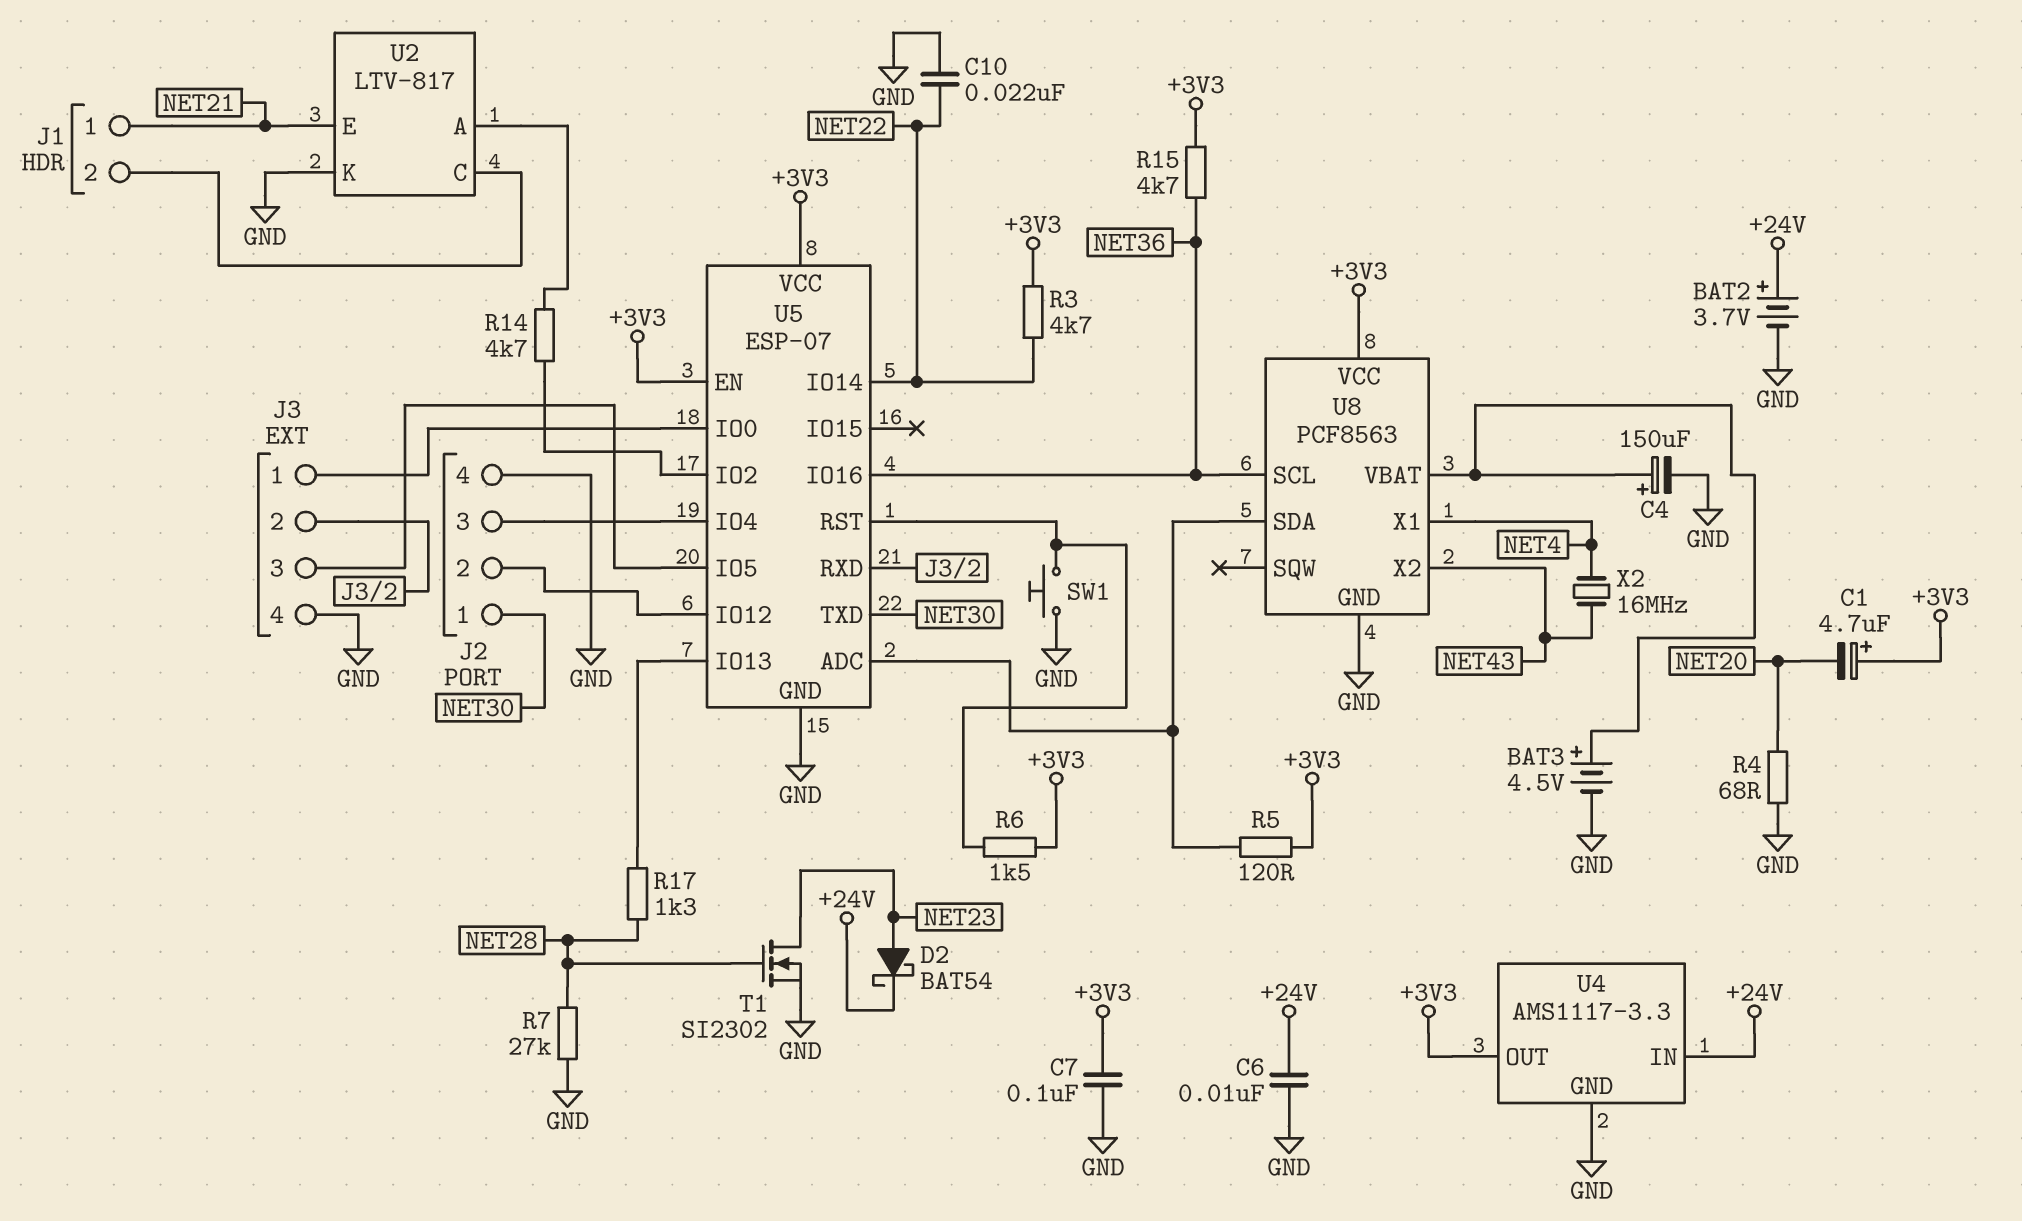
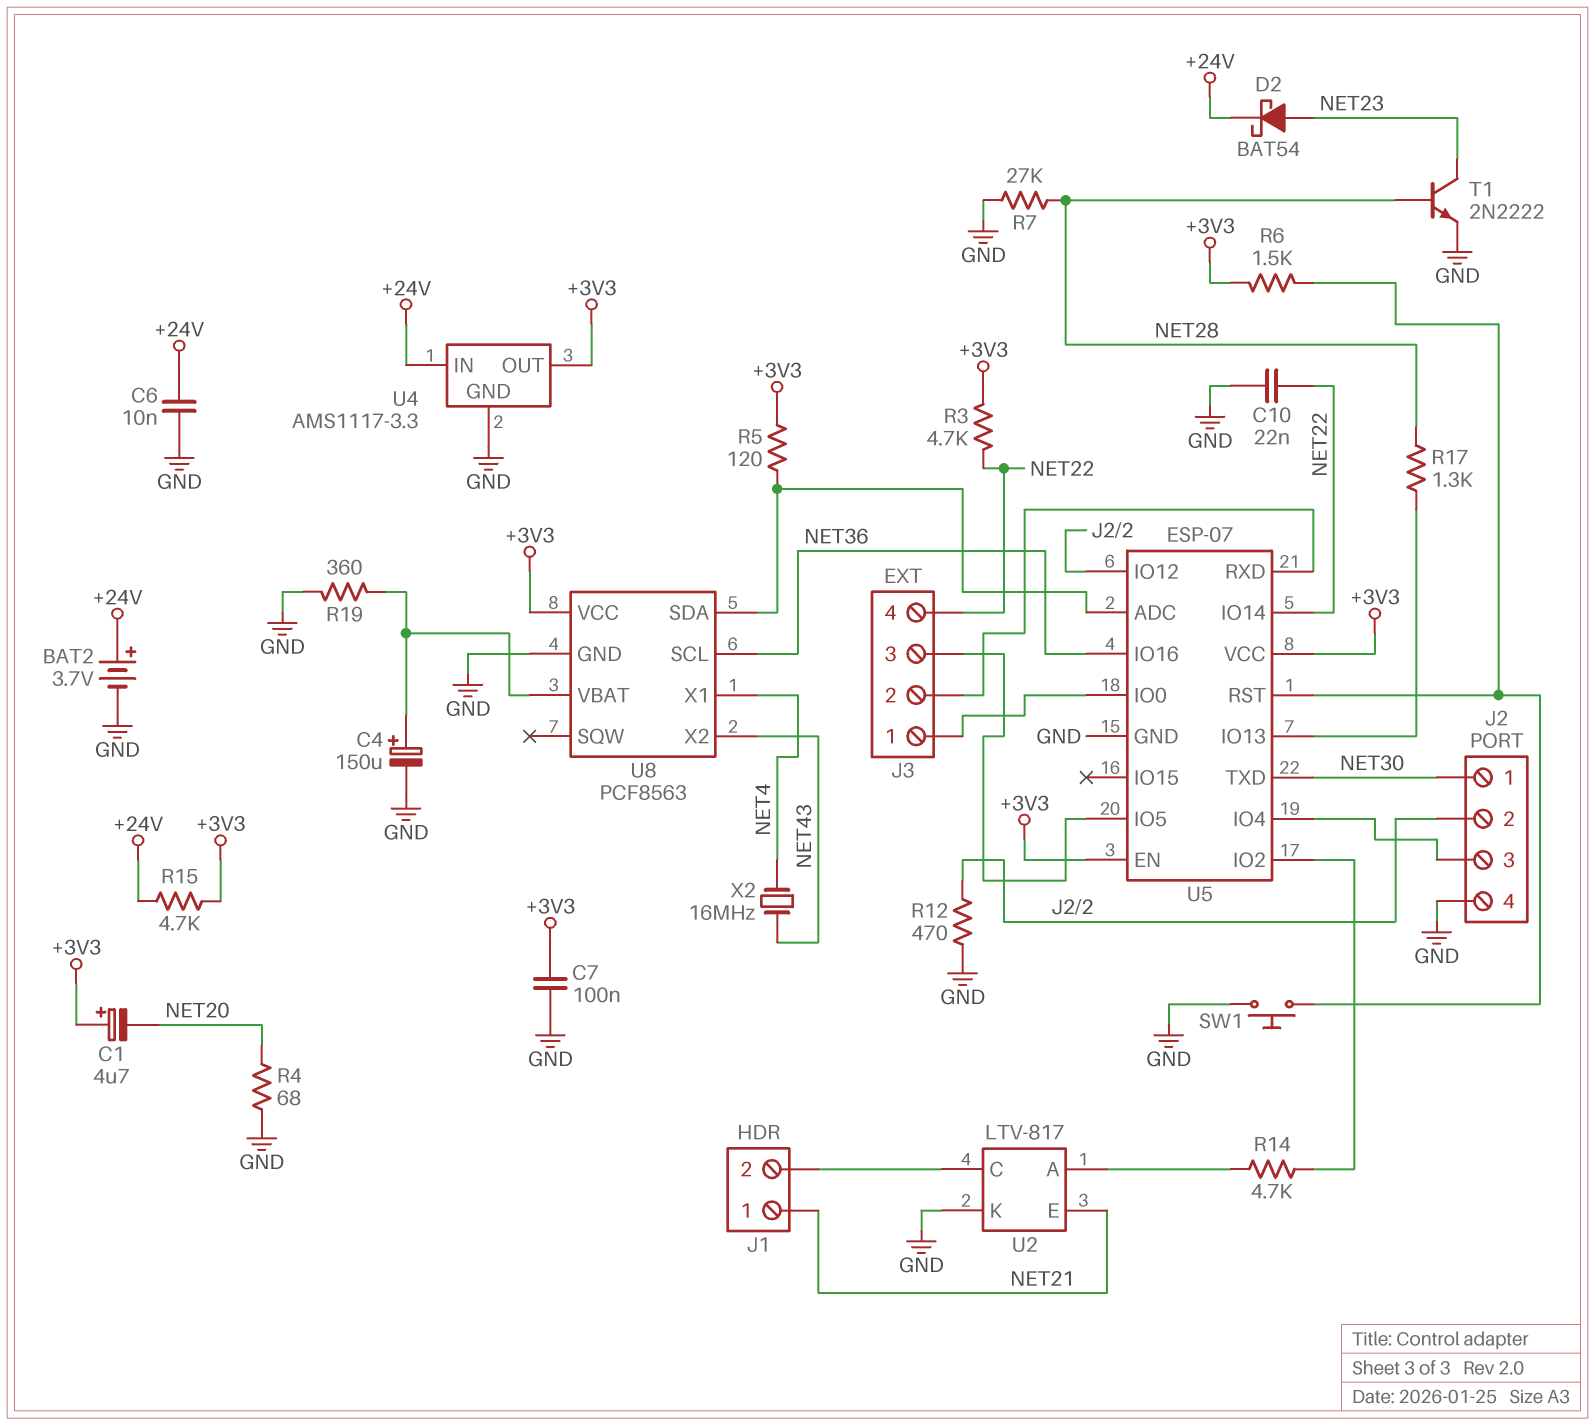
BAT3: 4.5V (plus U8/VBAT, minus GND) -> none
J3 pin 4: GND -> NET22
R12: none -> 470 (GND, J2/2)
R15: 4.7k (+3V3, NET36) -> 4.7k (+3V3, +24V)
R19: none -> 360 (GND, U8/VBAT)
T1: NMOS SI2302 (G NET28, D NET23, S GND) -> NPN 2N2222 (B NET28, C NET23, E GND)

